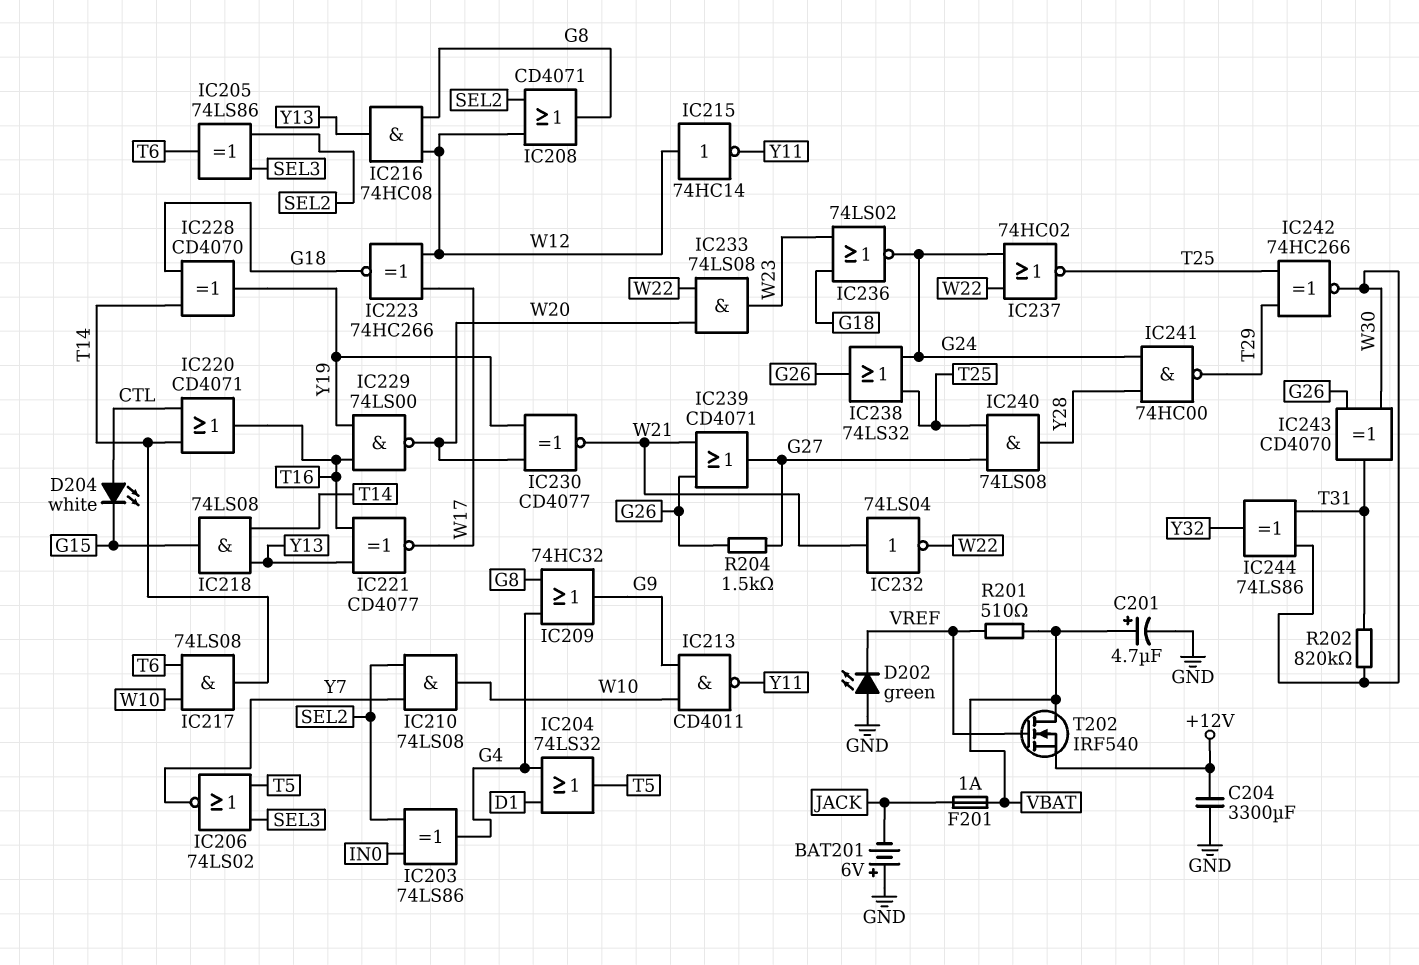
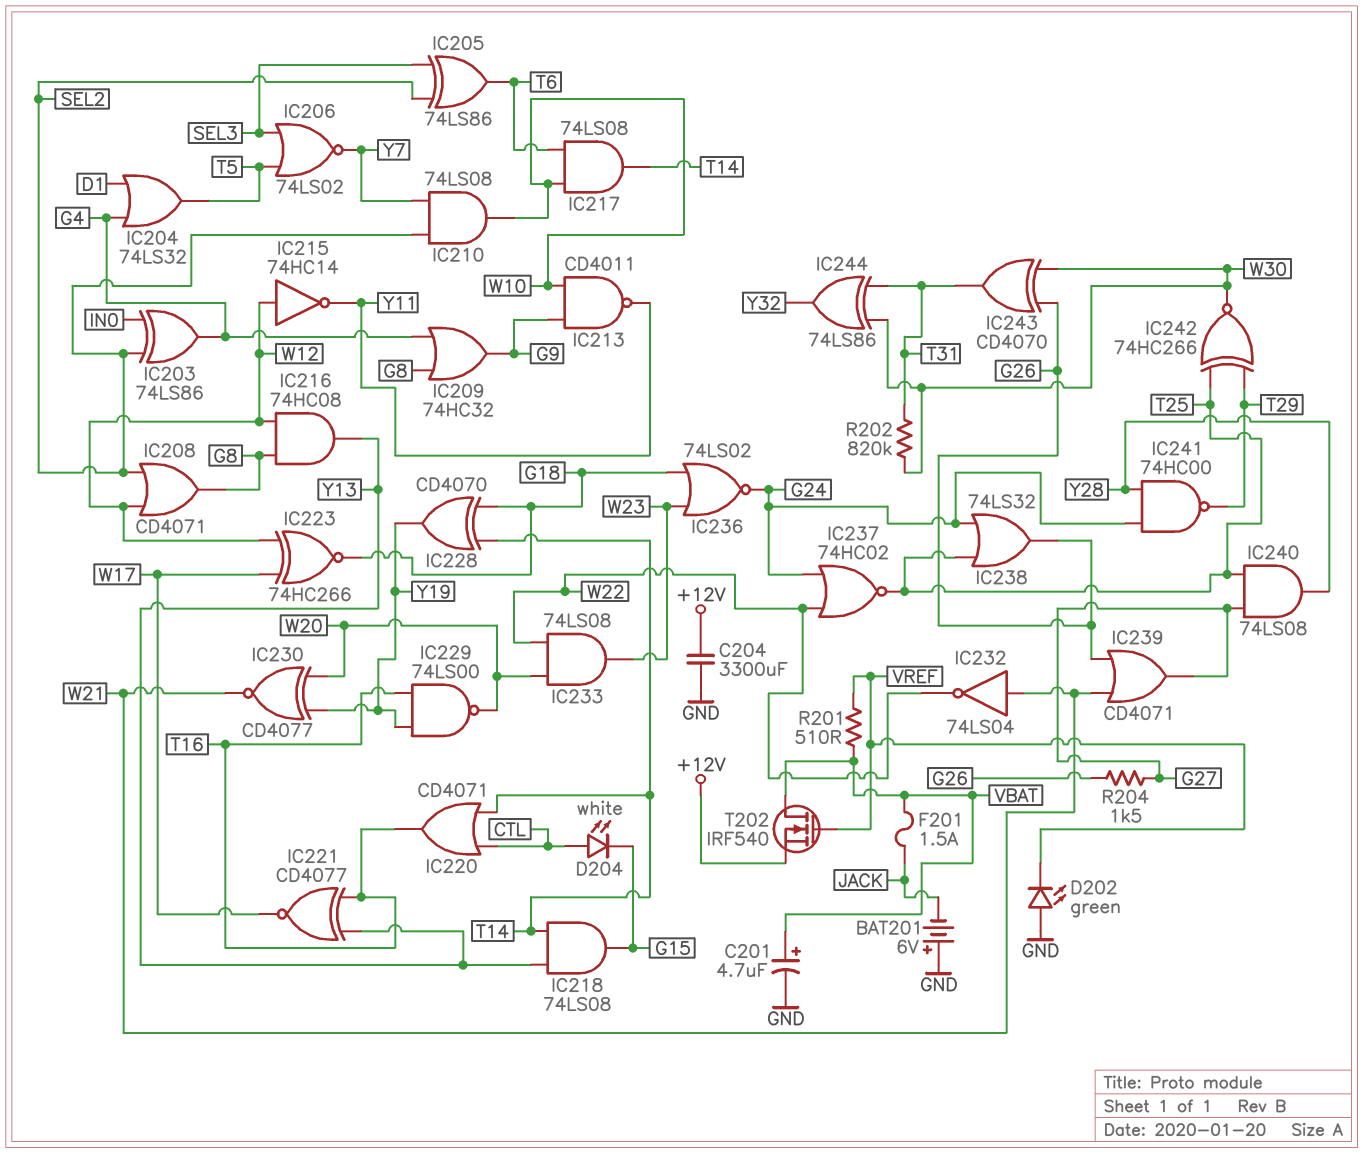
F201: 1A (JACK, VBAT) -> 1.5A (JACK, VBAT)

